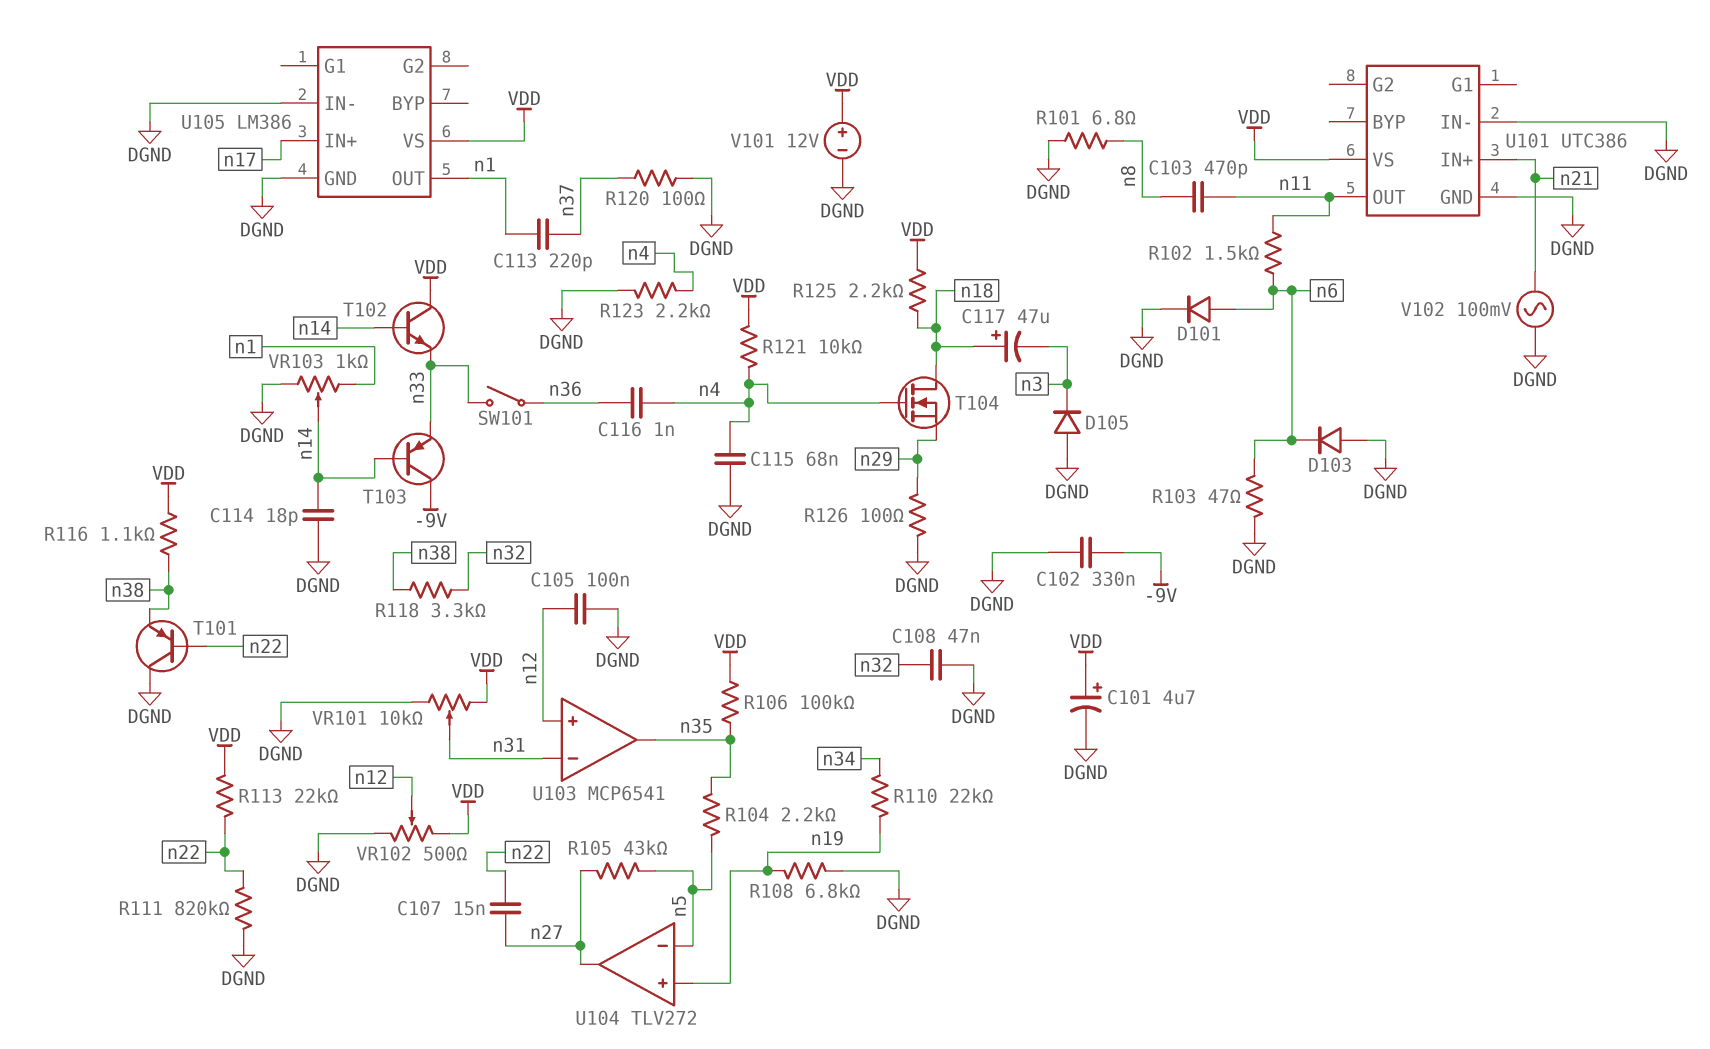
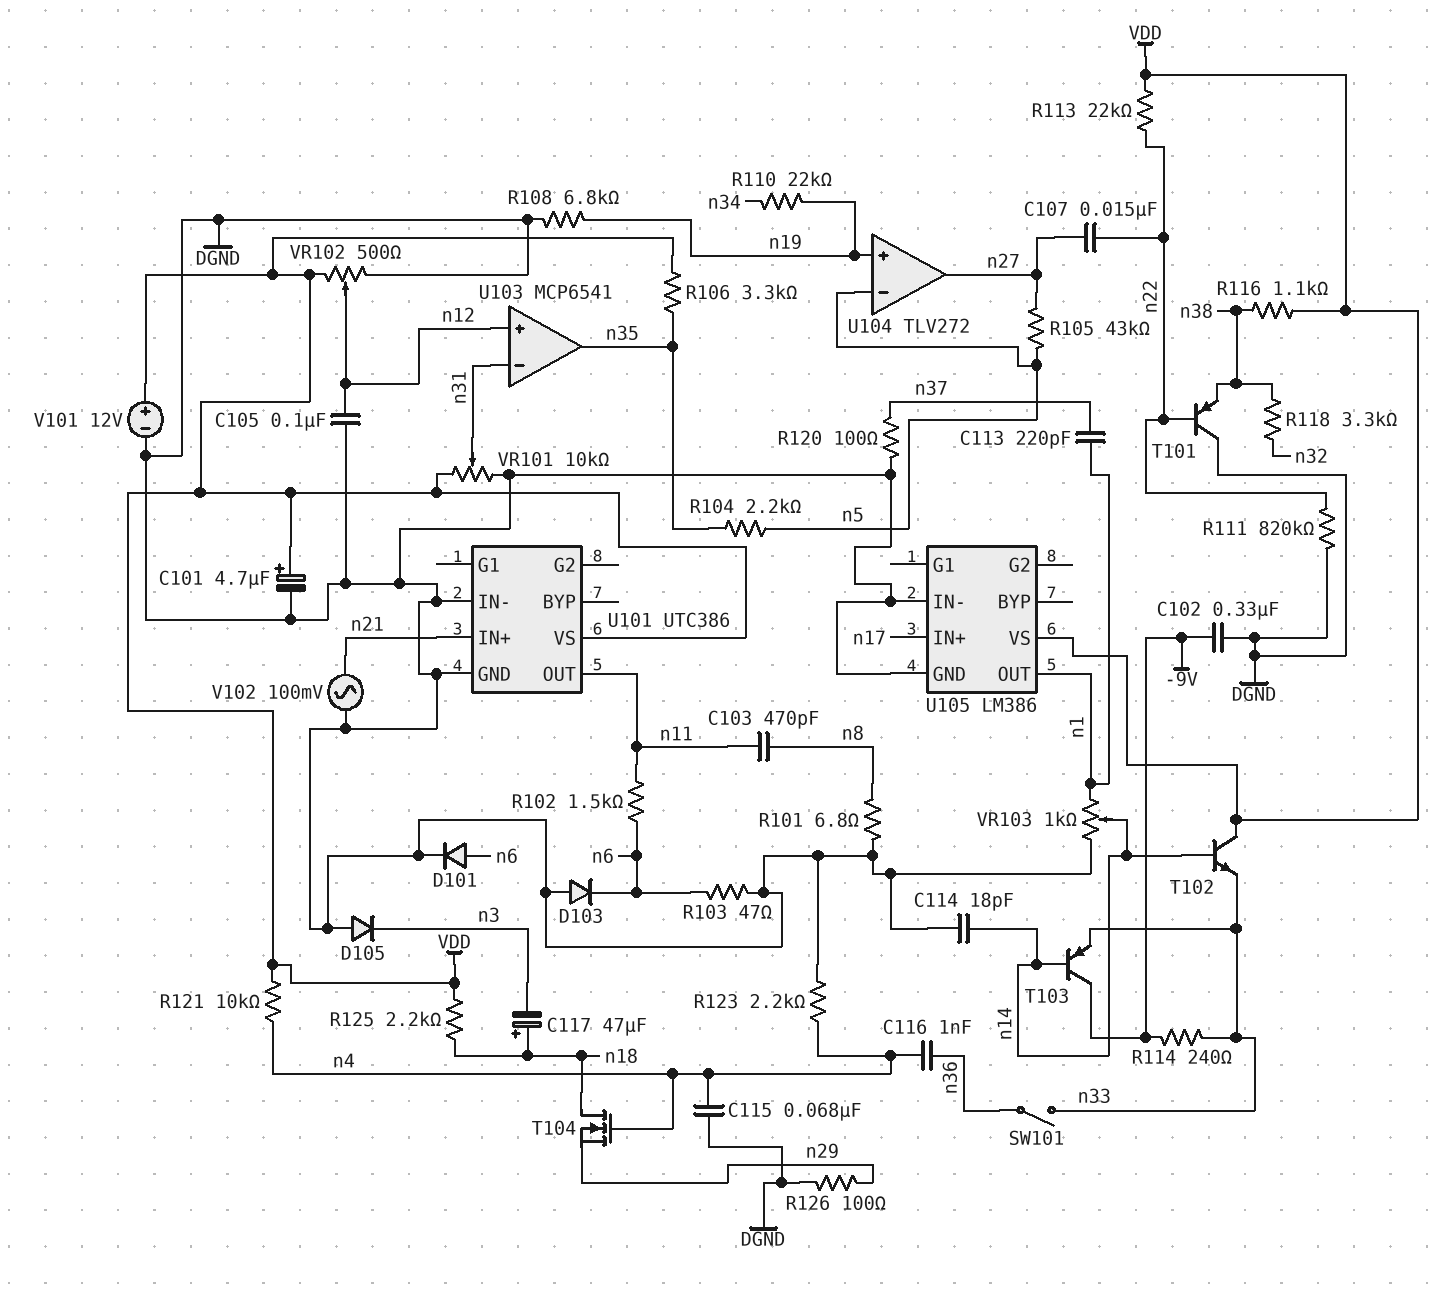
C108: 47nF (DGND, n32) -> none
R106: 100k (VDD, n35) -> 3.3k (VDD, n35)
R114: none -> 240 (-9V, n33)

